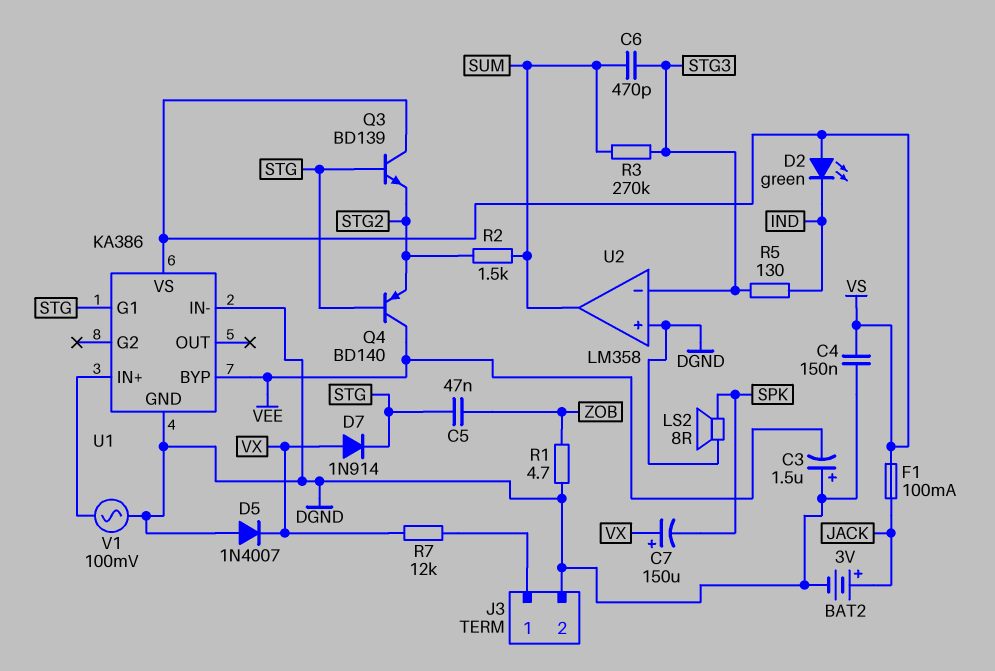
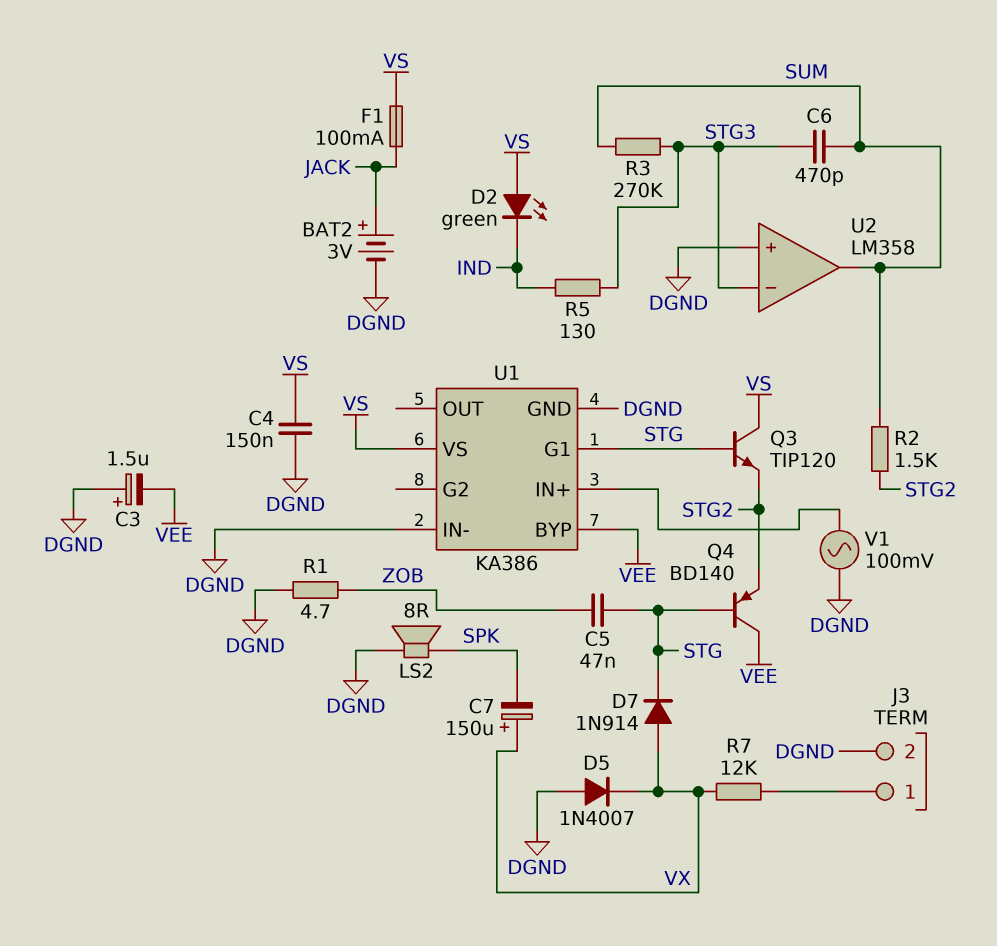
Q3: NPN BD139 (B STG, C VS, E STG2) -> NPN TIP120 (B STG, C VS, E STG2)

